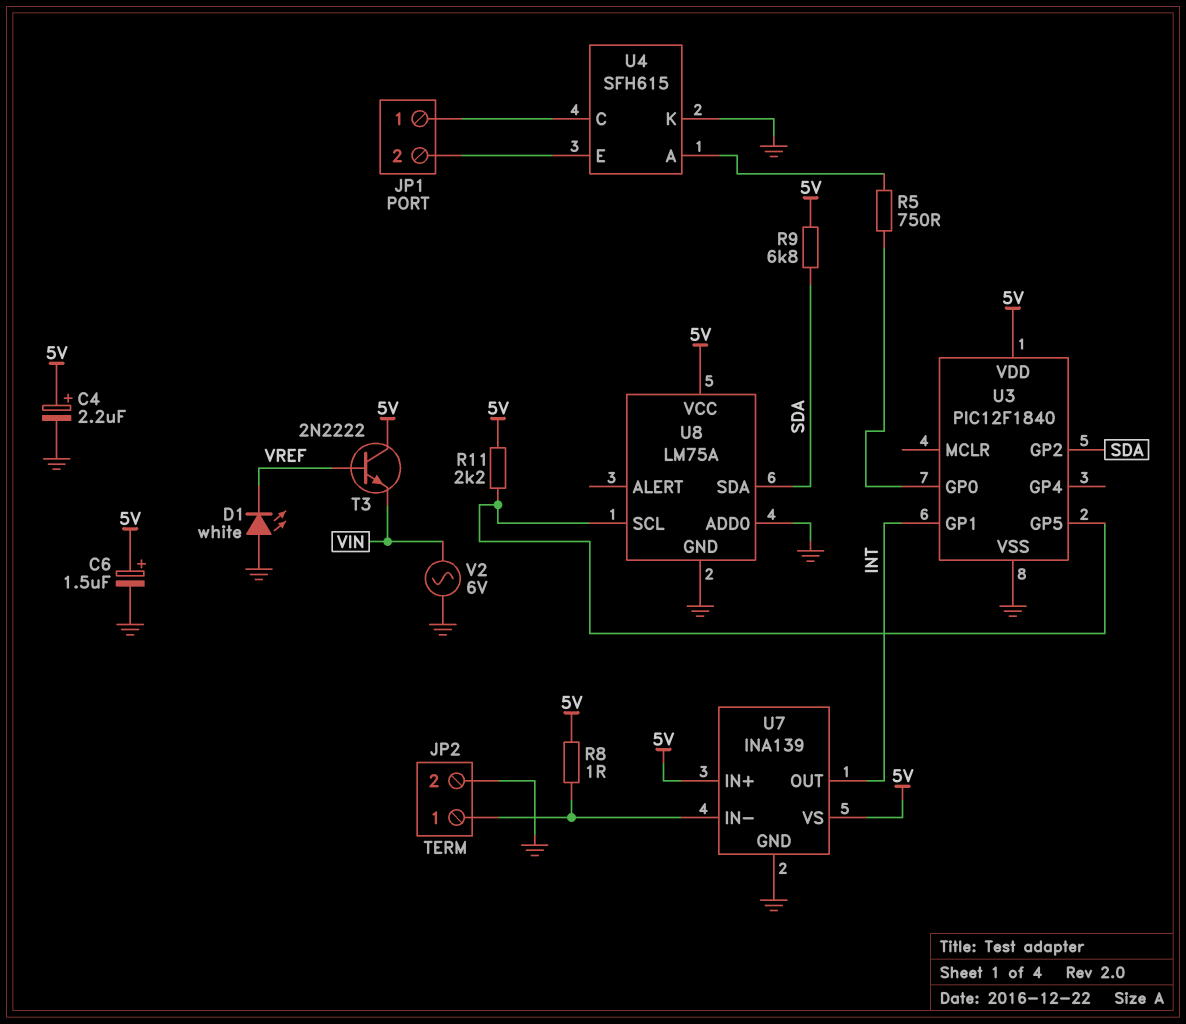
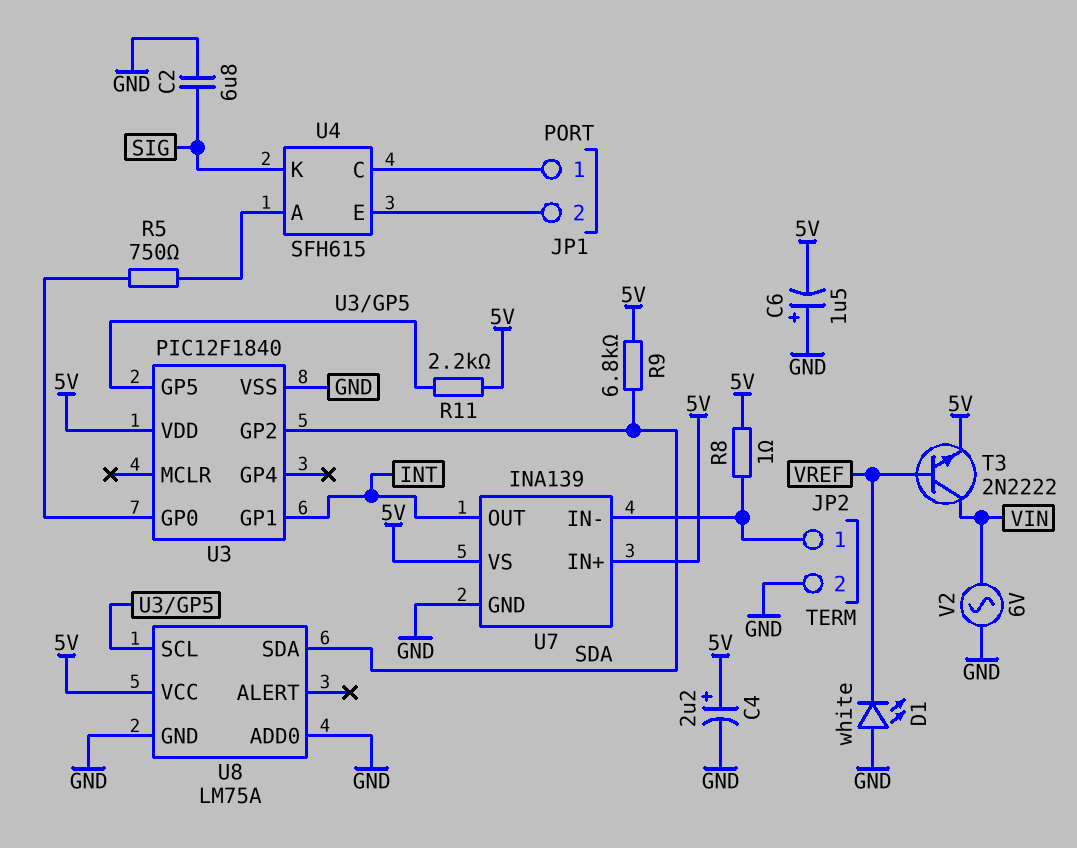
C2: none -> 6.8uF (GND, SIG)
C6: 1.5uF (plus 5V, minus GND) -> 1.5uF (plus GND, minus 5V)
T3: NPN 2N2222 (B VREF, C 5V, E VIN) -> NPN 2N2222 (B VREF, C VIN, E 5V)
U4 pin K: GND -> SIG

